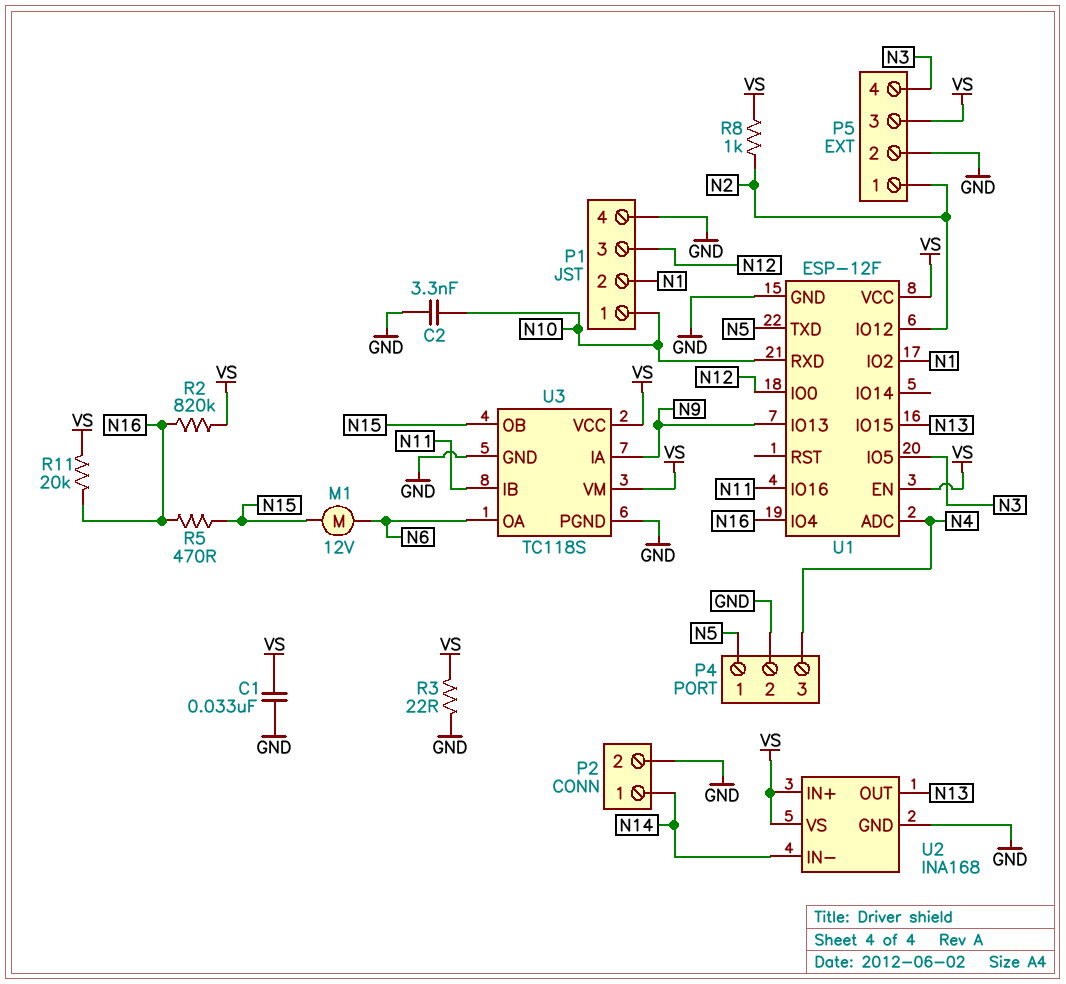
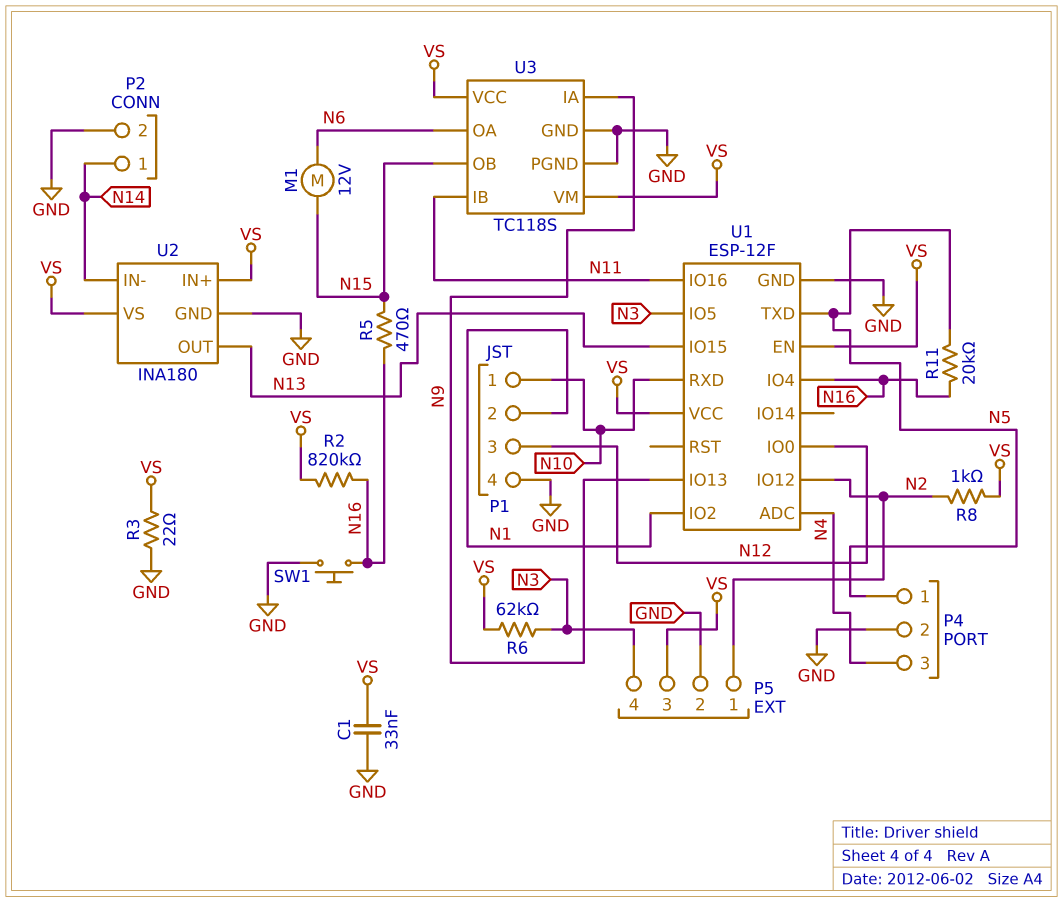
C2: 3.3nF (GND, N10) -> none
R6: none -> 62k (N3, VS)
R11: 20k (N16, VS) -> 20k (N5, N16)
SW1: none -> button (GND, N16)
U2: INA168 -> INA180

